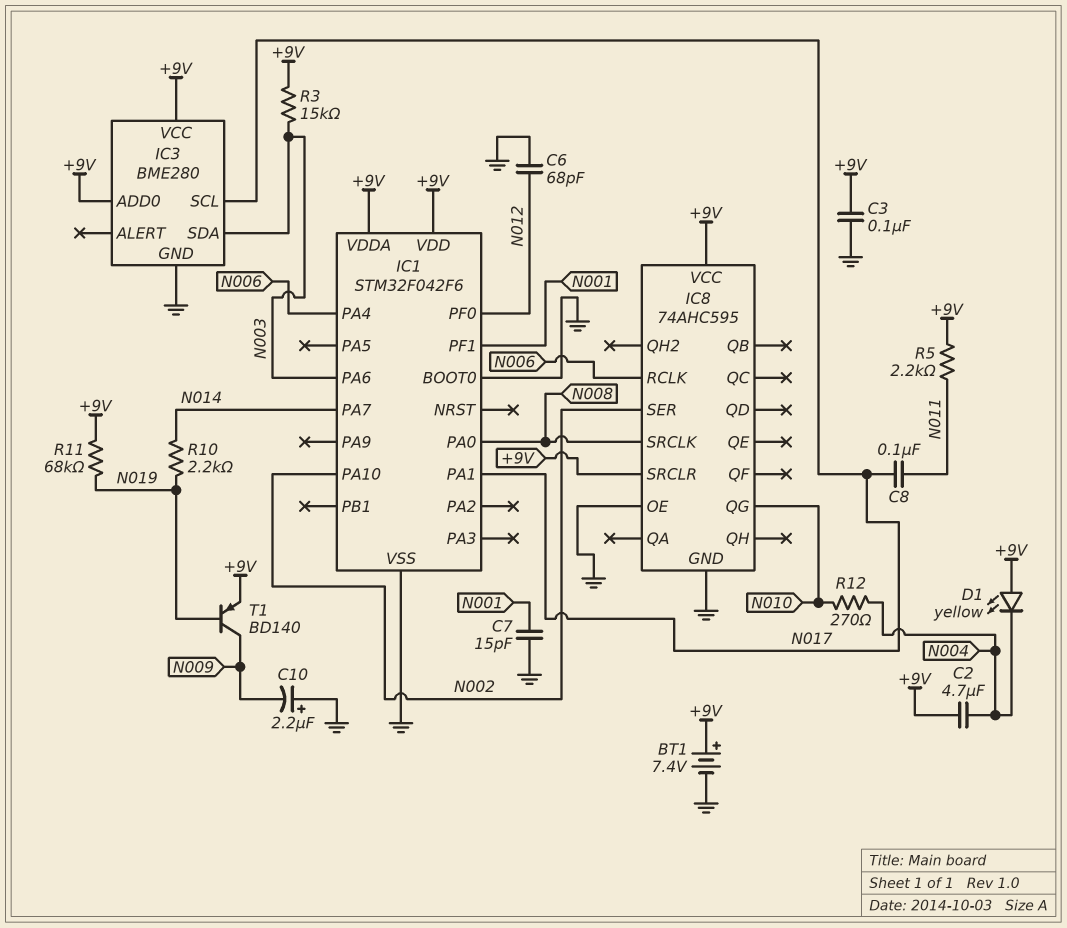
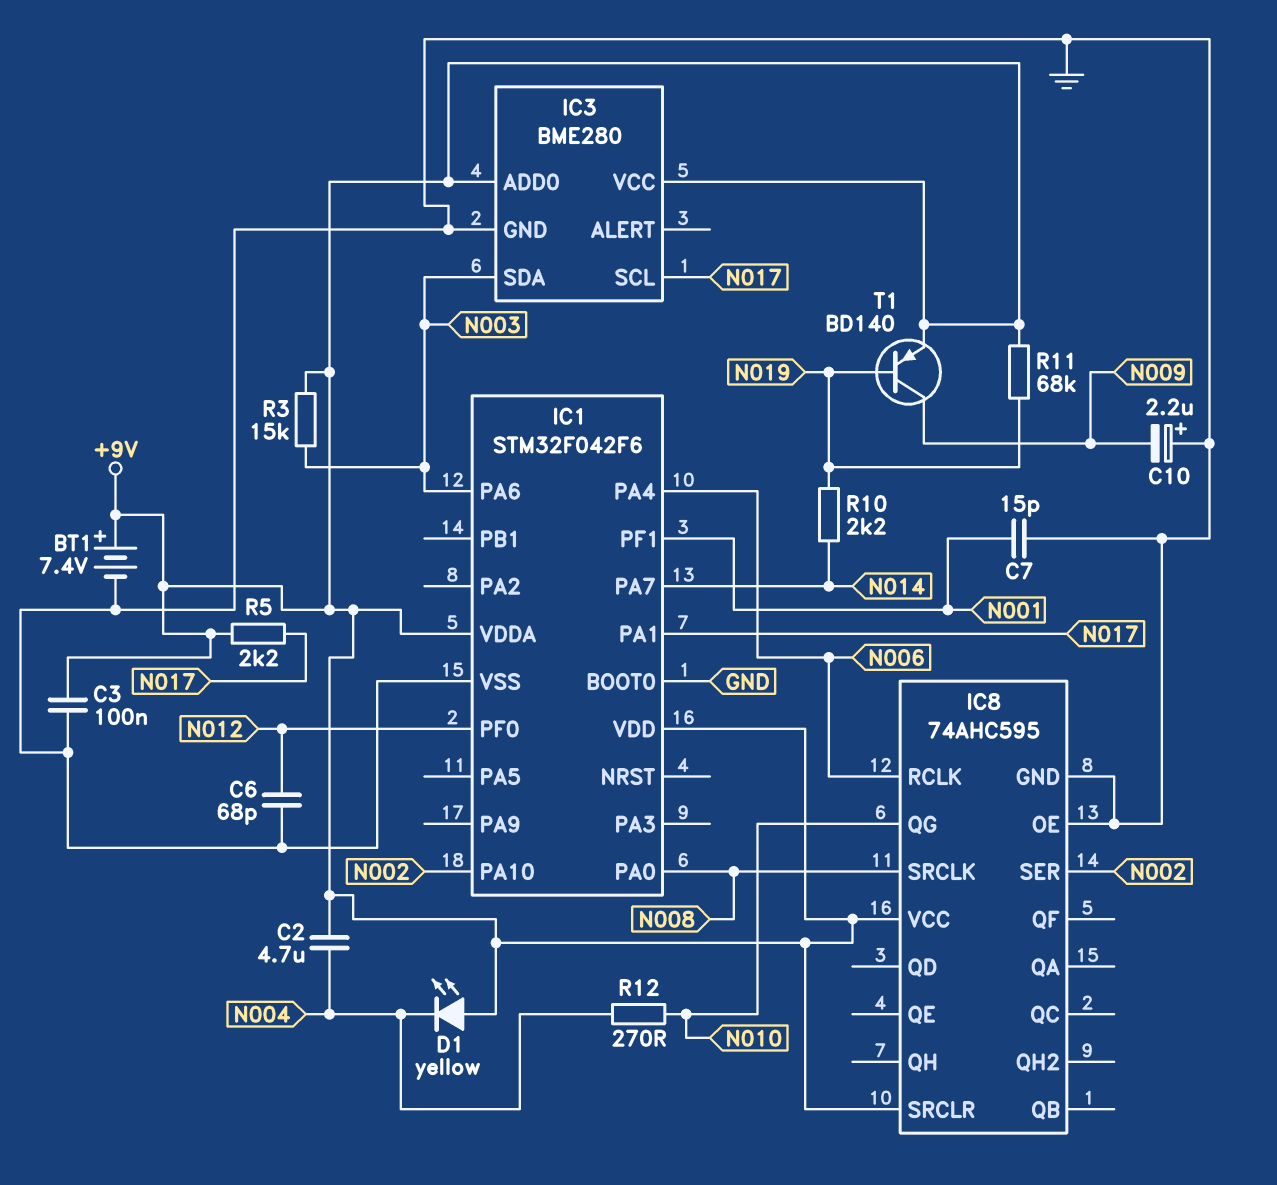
C8: 100nF (N011, N017) -> none
R5: 2.2k (+9V, N011) -> 2.2k (+9V, N017)

